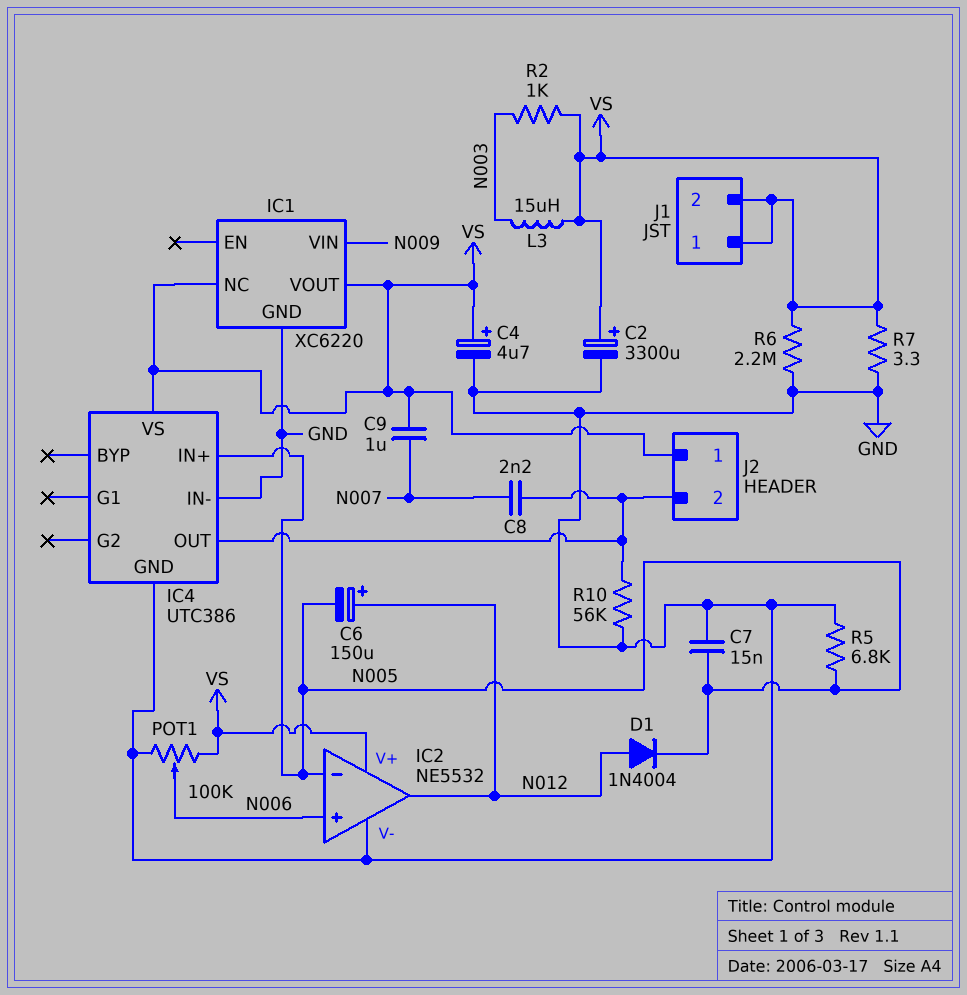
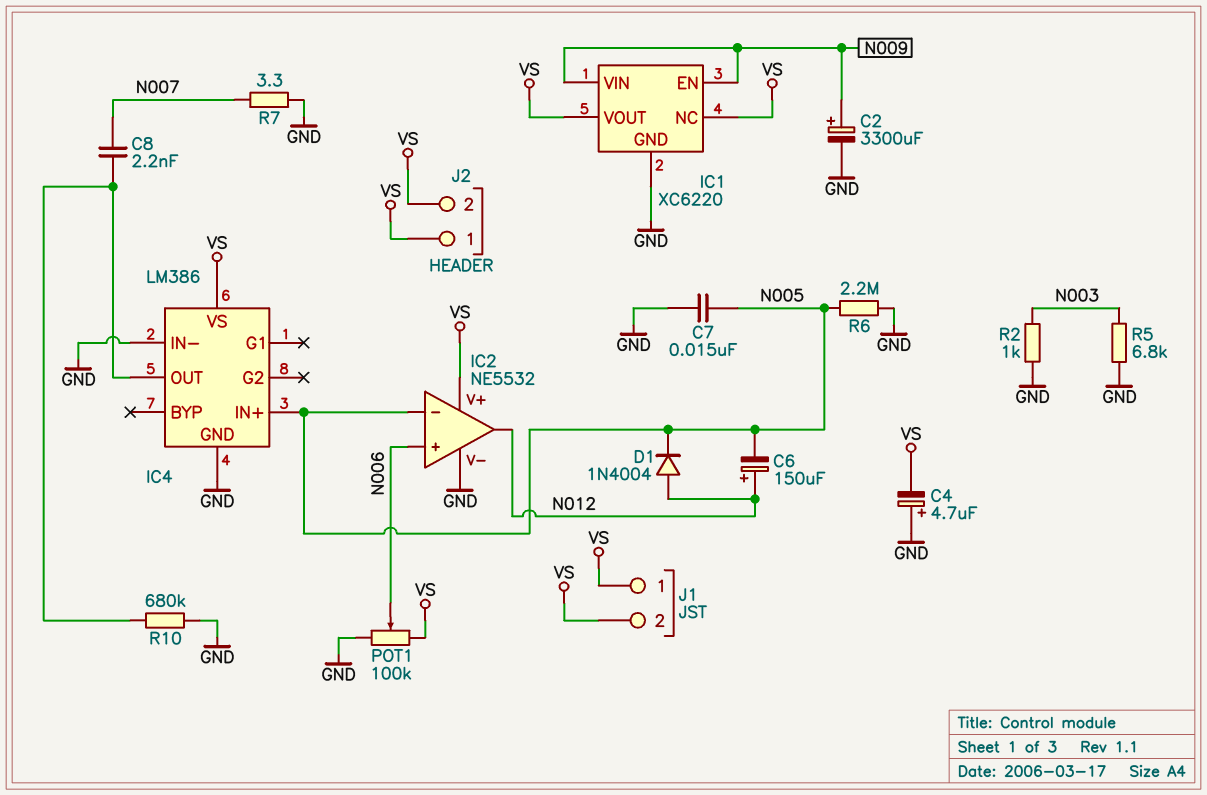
C2: 3300uF (plus VS, minus GND) -> 3300uF (plus N009, minus GND)
C4: 4.7uF (plus VS, minus GND) -> 4.7uF (plus GND, minus VS)
C9: 1uF (N007, VS) -> none
IC1 pin EN: none -> N009
IC4: UTC386 -> LM386
J2 pin 2: IC4/OUT -> VS
L3: 15uH (N003, VS) -> none
R2: 1k (N003, VS) -> 1k (GND, N003)
R5: 6.8k (GND, N005) -> 6.8k (GND, N003)
R6: 2.2M (GND, VS) -> 2.2M (GND, N005)
R7: 3.3 (GND, VS) -> 3.3 (GND, N007)
R10: 56k (GND, IC4/OUT) -> 680k (GND, IC4/OUT)

